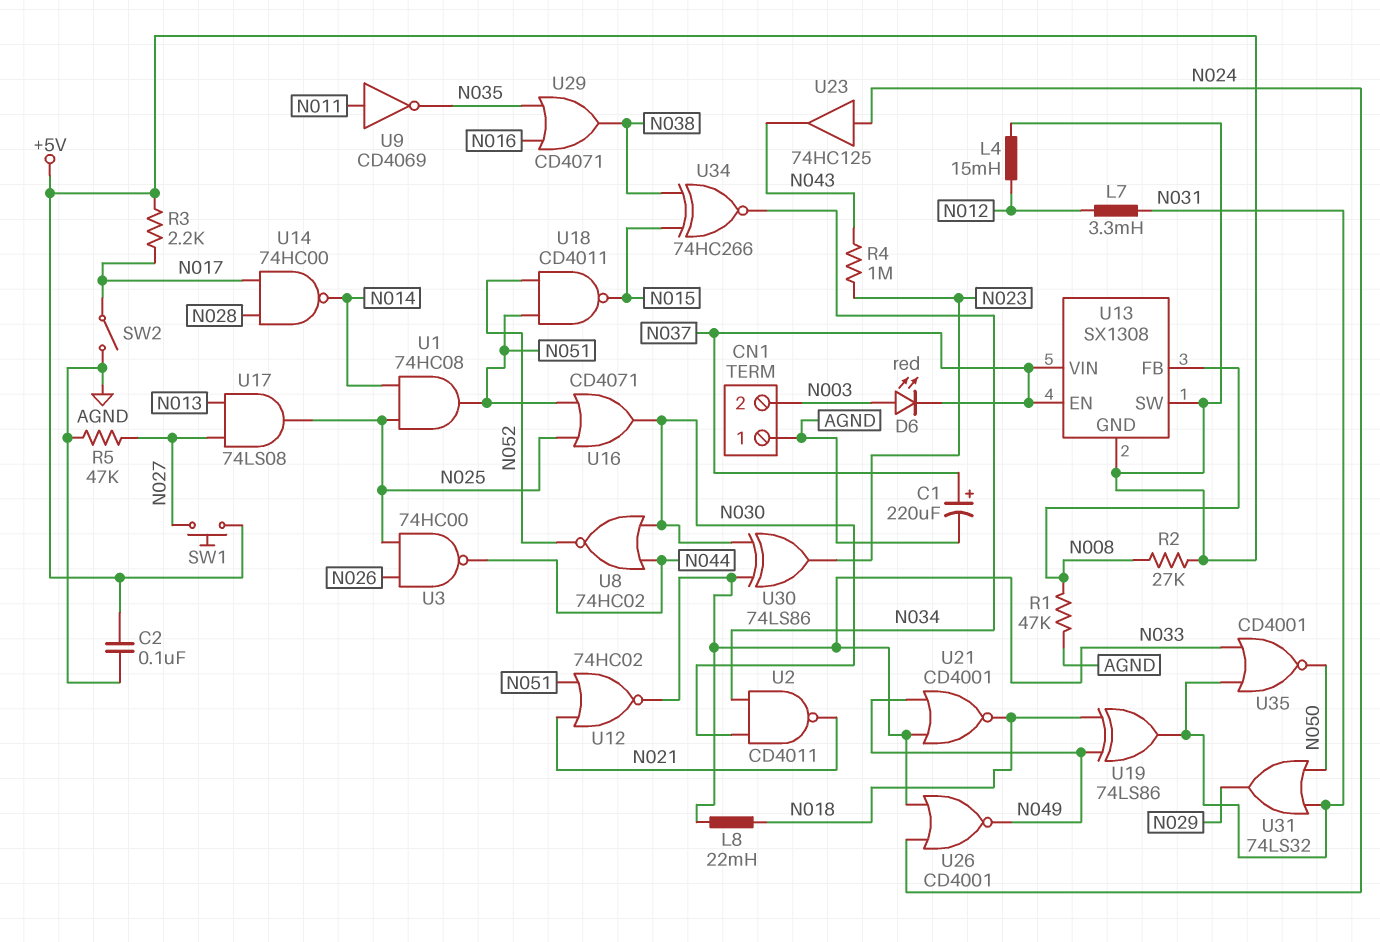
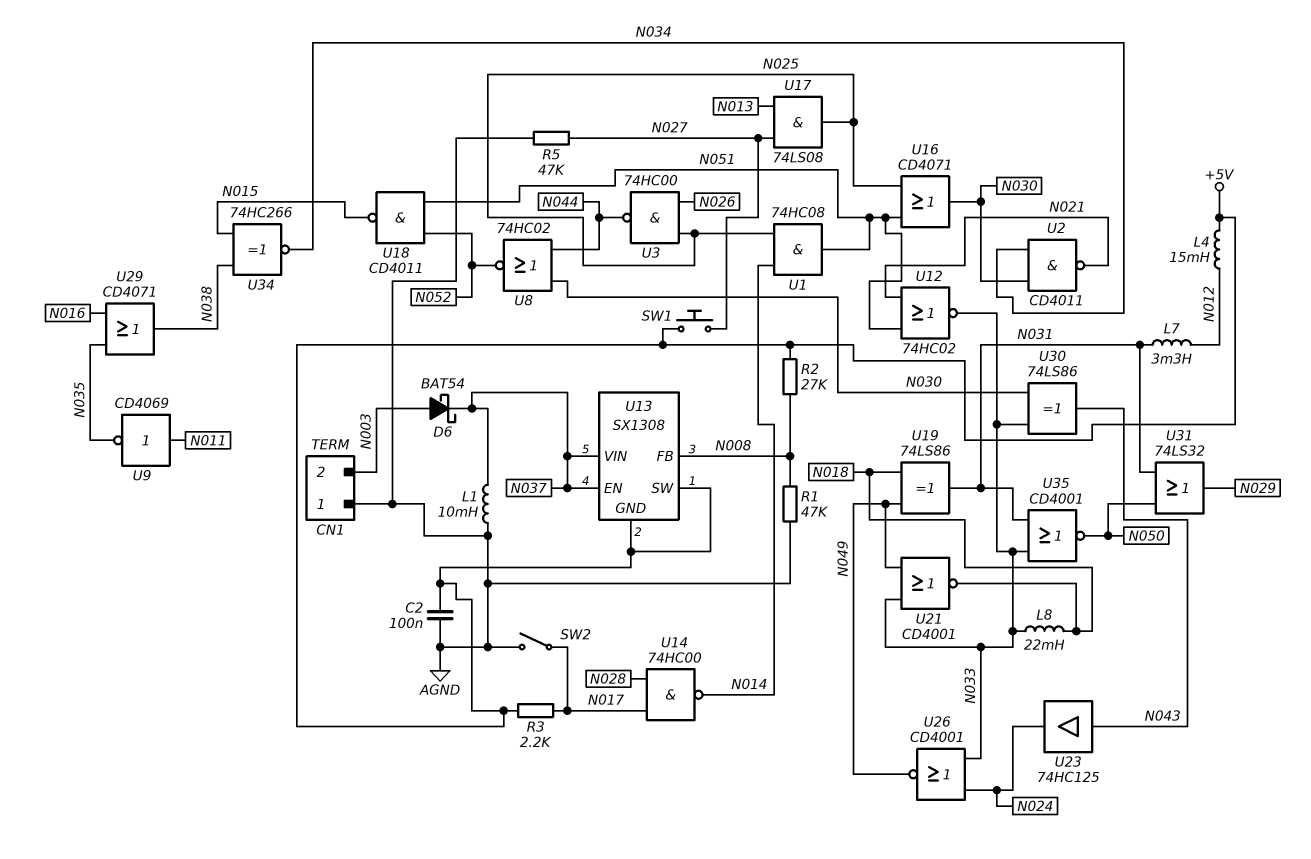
C1: 220uF (plus N037, minus AGND) -> none
D6: LED red (A N003, K N037) -> schottky BAT54 (A N003, K N037)
L1: none -> 10mH (AGND, N037)
R4: 1M (N023, N043) -> none
U23: buffer 74HC125 (in N024, out N043) -> buffer 74HC125 (in N043, out N024)
U30: XOR 74LS86 (in N030, in N033, out N023) -> XOR 74LS86 (in N030, in N033, out N043)

